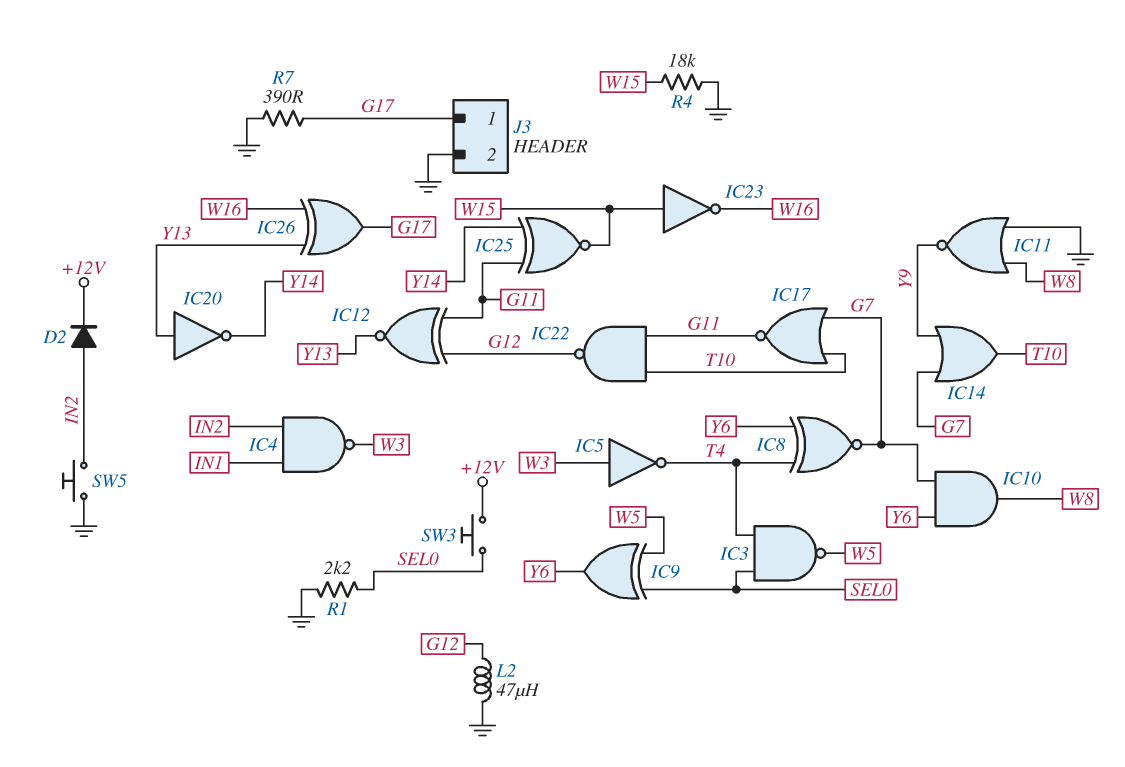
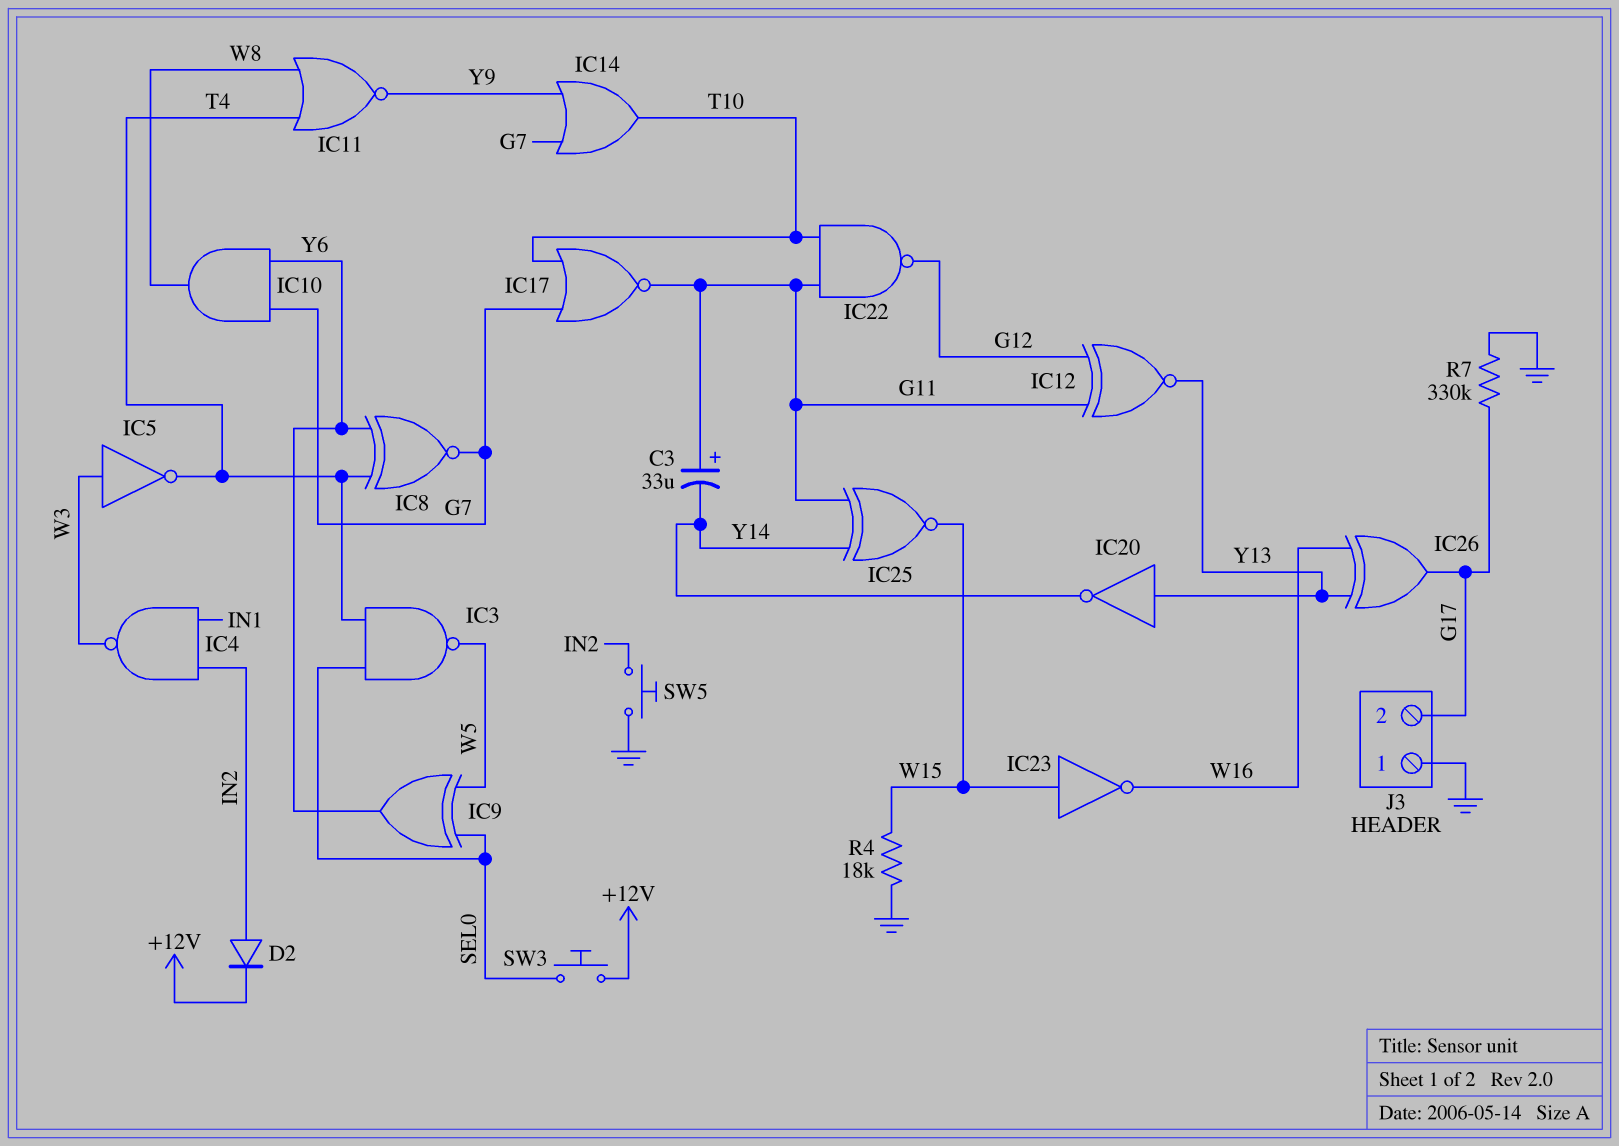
C3: none -> 33uF (plus G11, minus Y14)
IC11: NOR (in GND, in W8, out Y9) -> NOR (in T4, in W8, out Y9)
J3 pin 1: G17 -> GND
J3 pin 2: GND -> G17
L2: 47uH (G12, GND) -> none
R1: 2.2k (GND, SEL0) -> none
R7: 390 (G17, GND) -> 330k (G17, GND)

